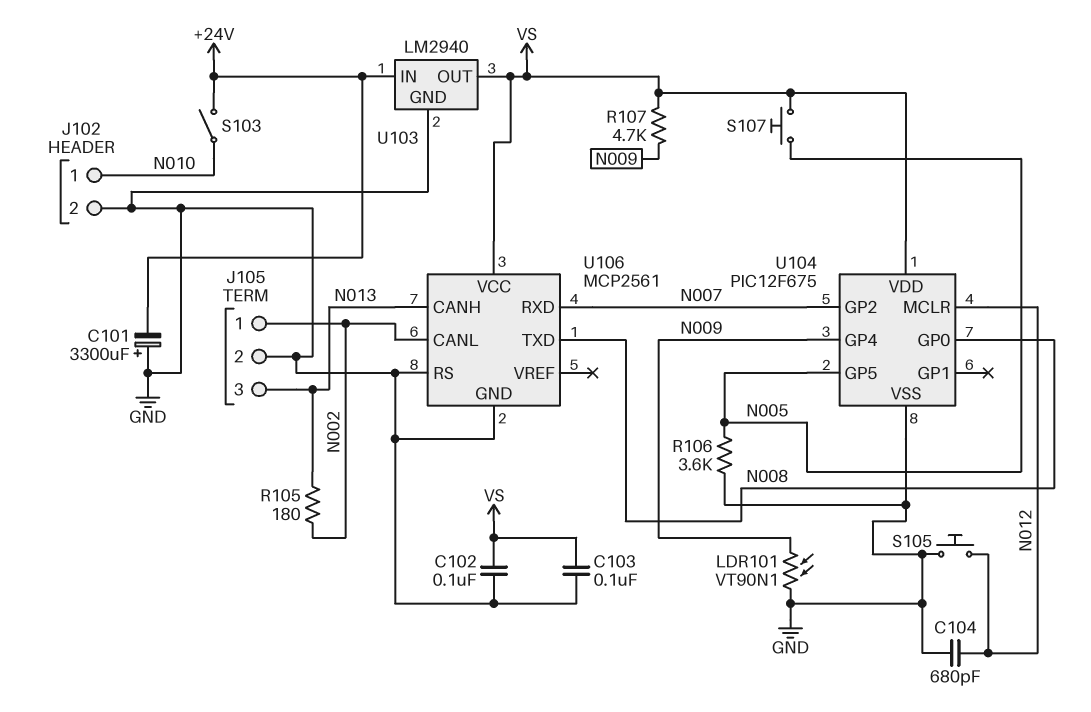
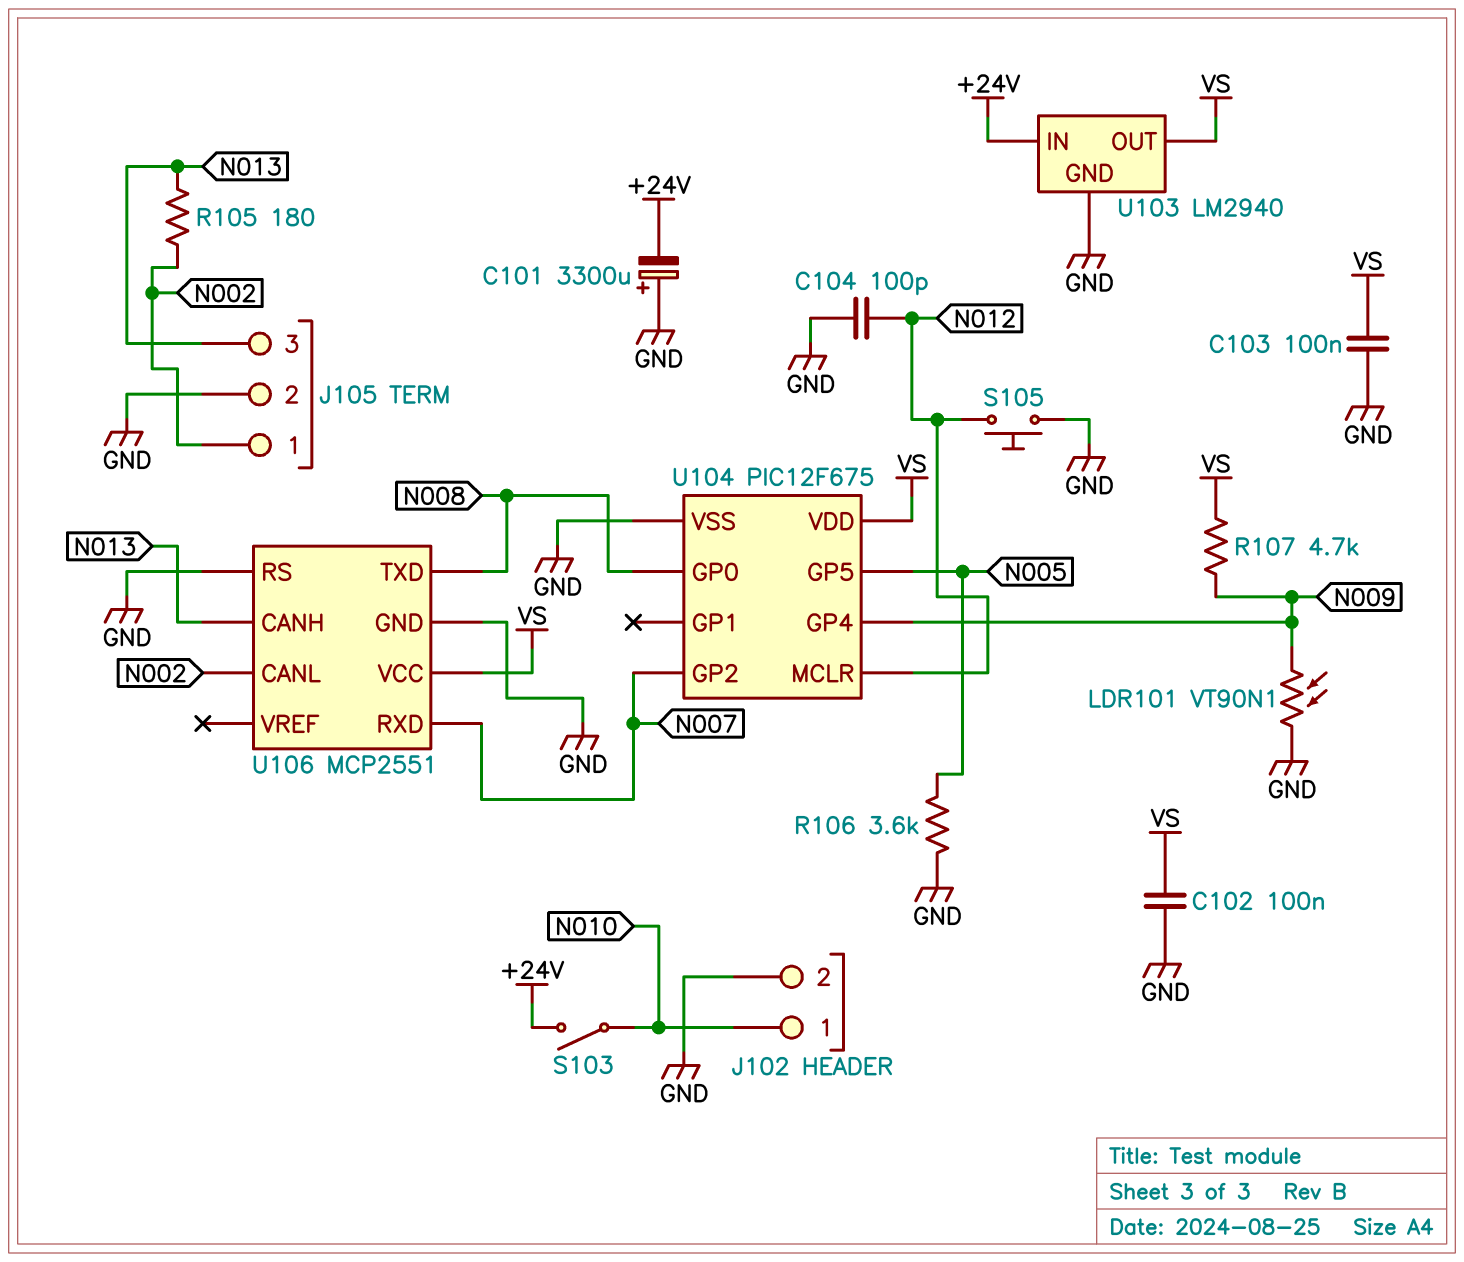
C104: 680pF (GND, N012) -> 100pF (GND, N012)
S107: button (N005, VS) -> none
U106: MCP2561 -> MCP2551

